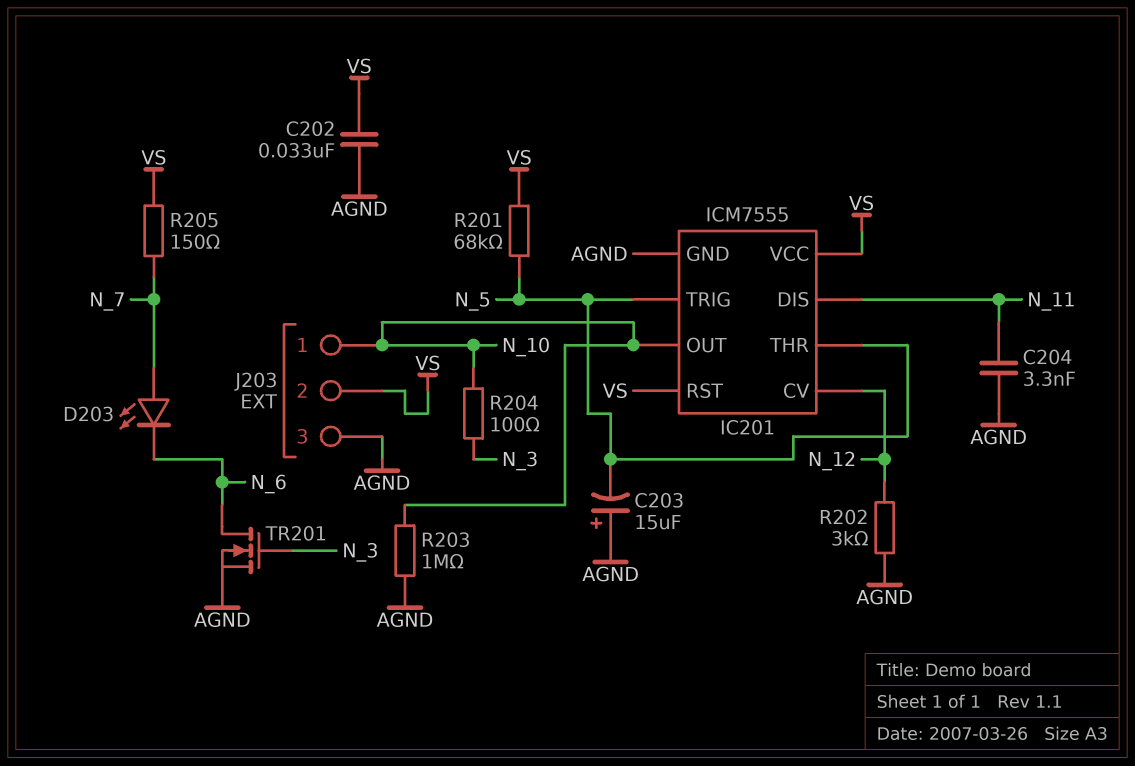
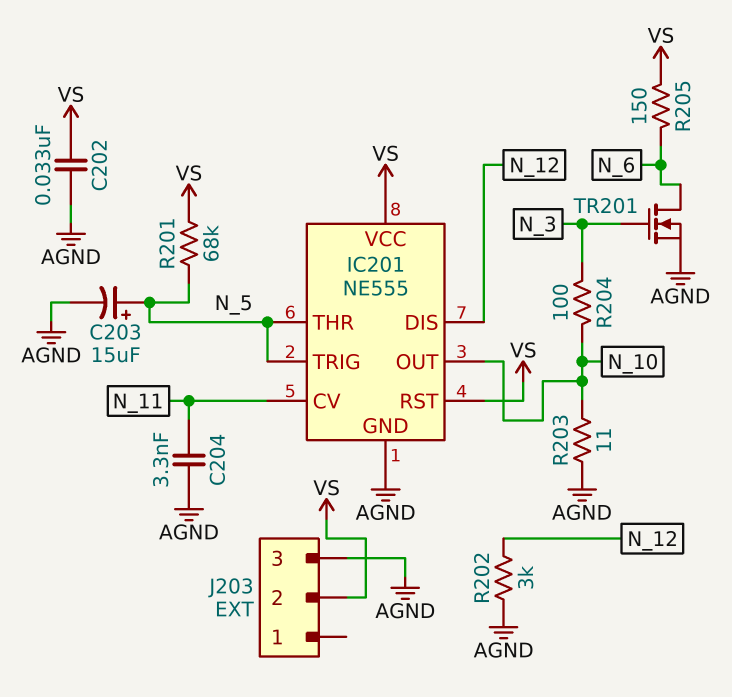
C203: 15uF (plus AGND, minus N_5) -> 15uF (plus N_5, minus AGND)
D203: LED (A N_7, K N_6) -> none
IC201: ICM7555 -> NE555
IC201 pin CV: N_12 -> N_11
IC201 pin DIS: N_11 -> N_12
J203 pin 1: N_10 -> none
R203: 1M (AGND, N_10) -> 11 (AGND, N_10)
R205: 150 (N_7, VS) -> 150 (N_6, VS)

